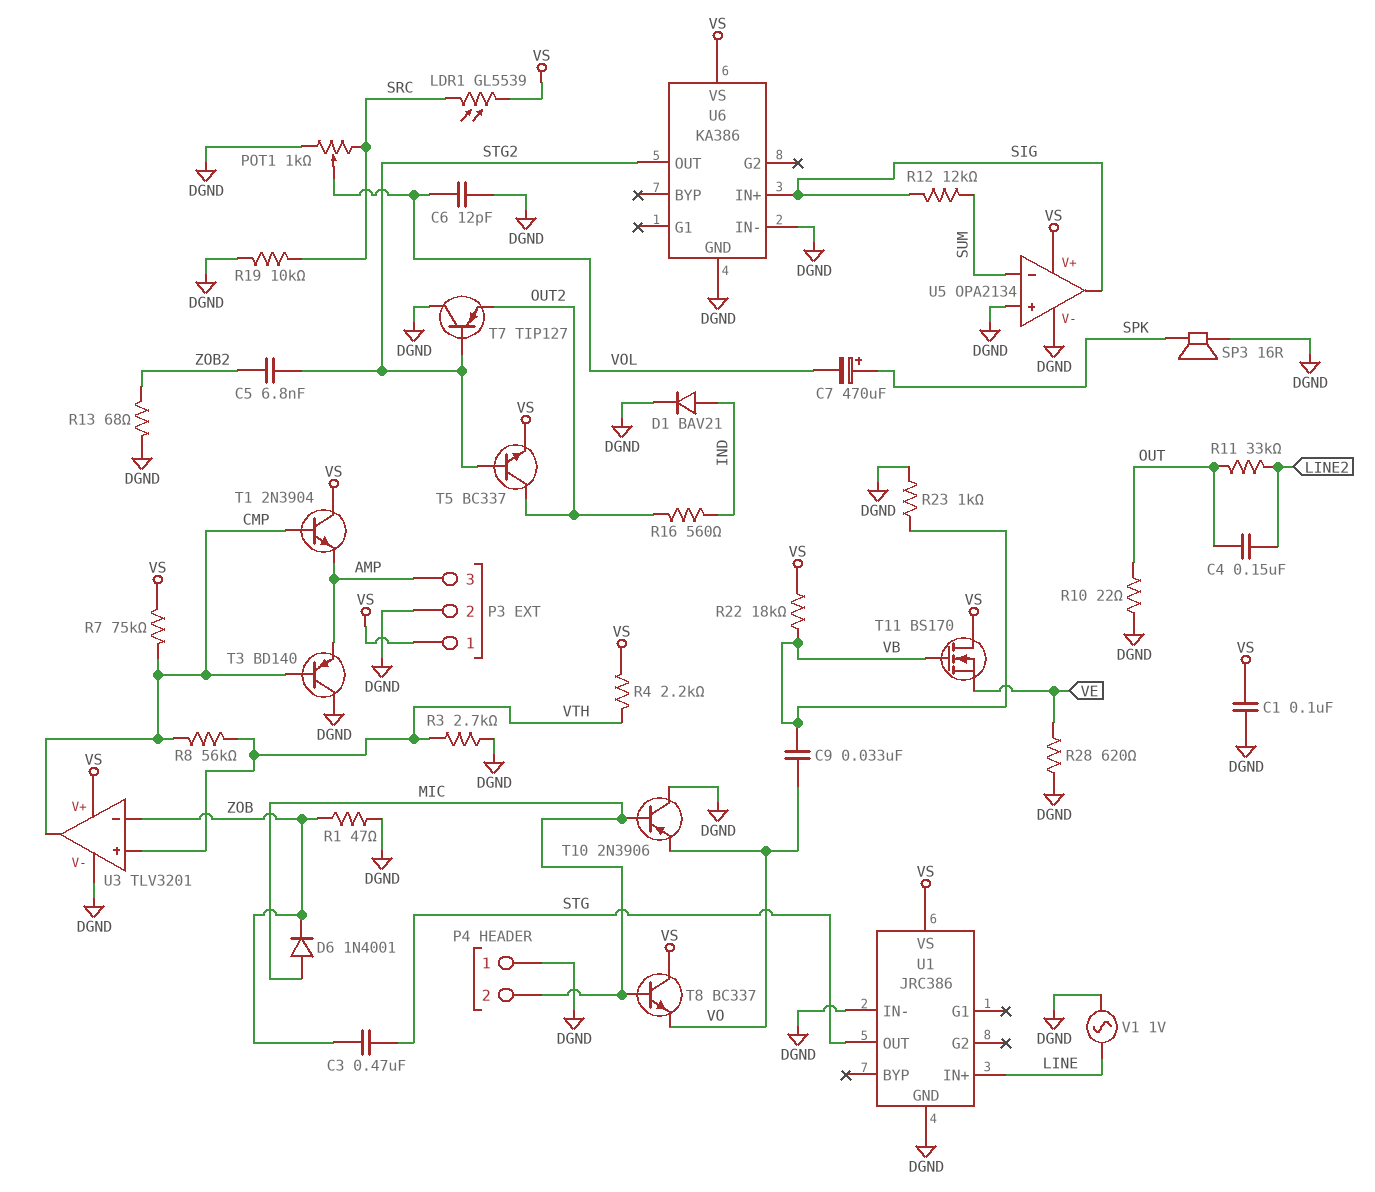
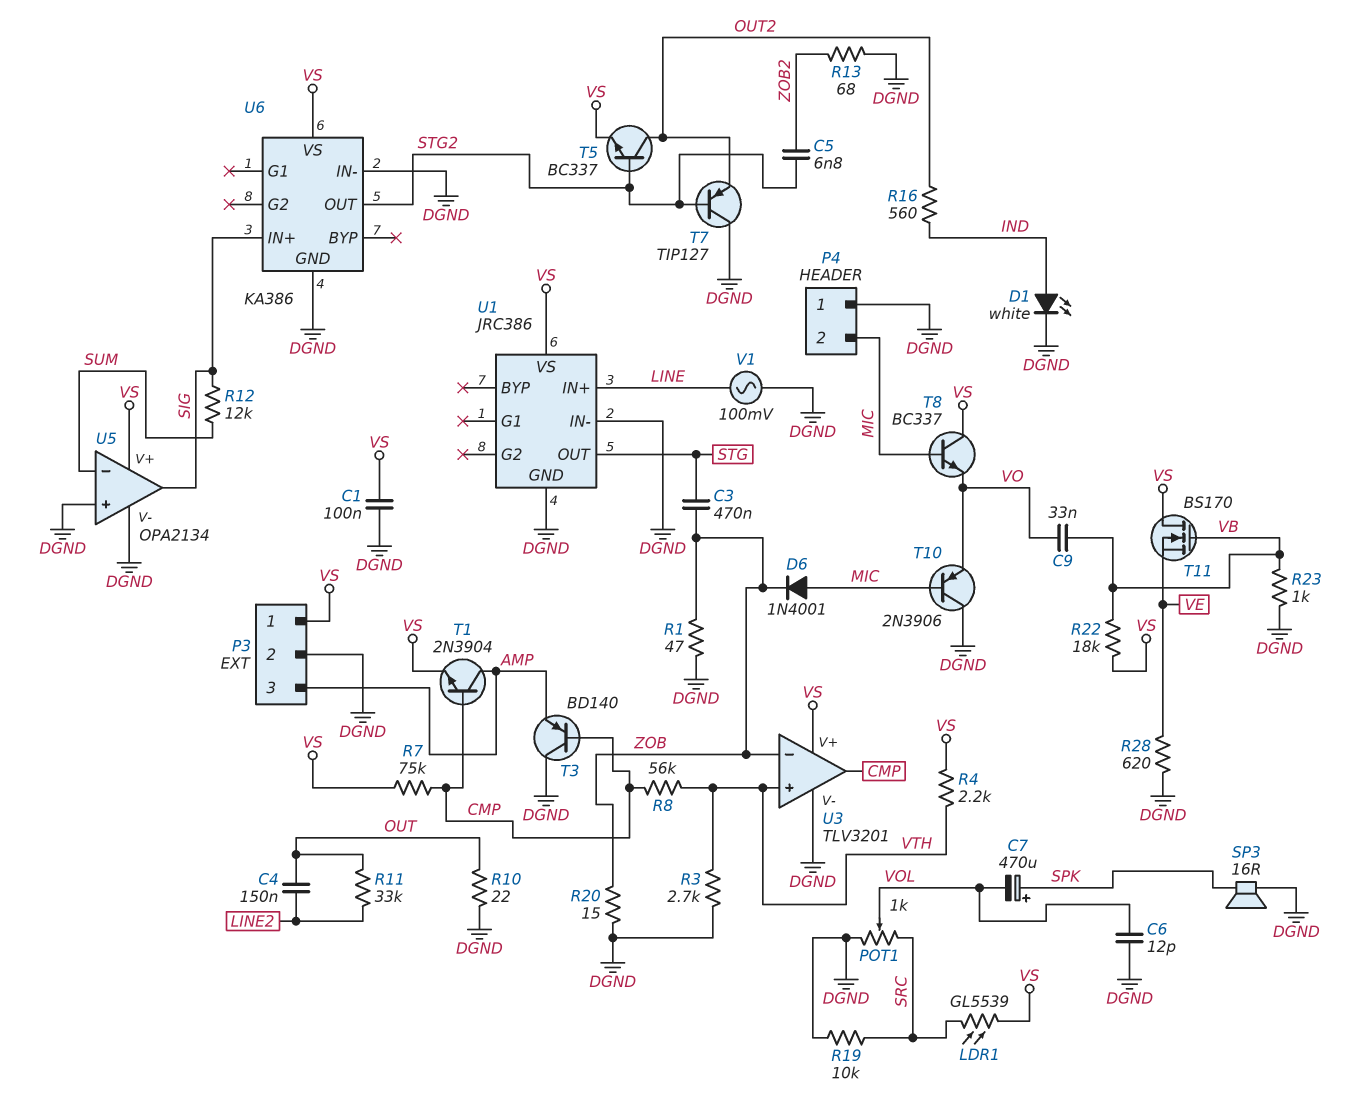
D1: diode BAV21 (A IND, K DGND) -> LED white (A IND, K DGND)
R20: none -> 15 (DGND, ZOB)
T1: NPN 2N3904 (B CMP, C VS, E AMP) -> NPN 2N3904 (B CMP, C AMP, E VS)
V1: AC 1V (DGND, LINE) -> AC 100mV (DGND, LINE)

